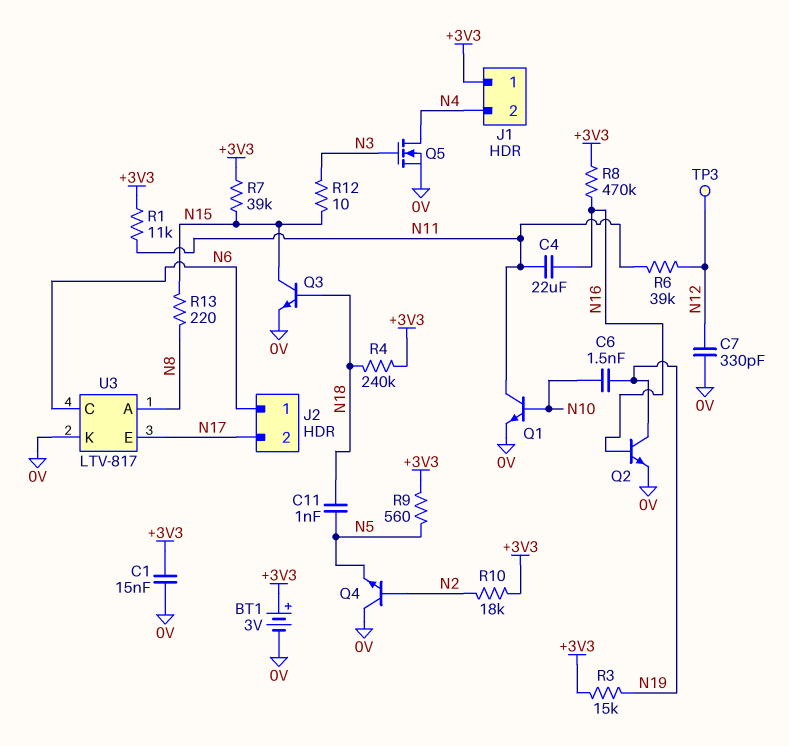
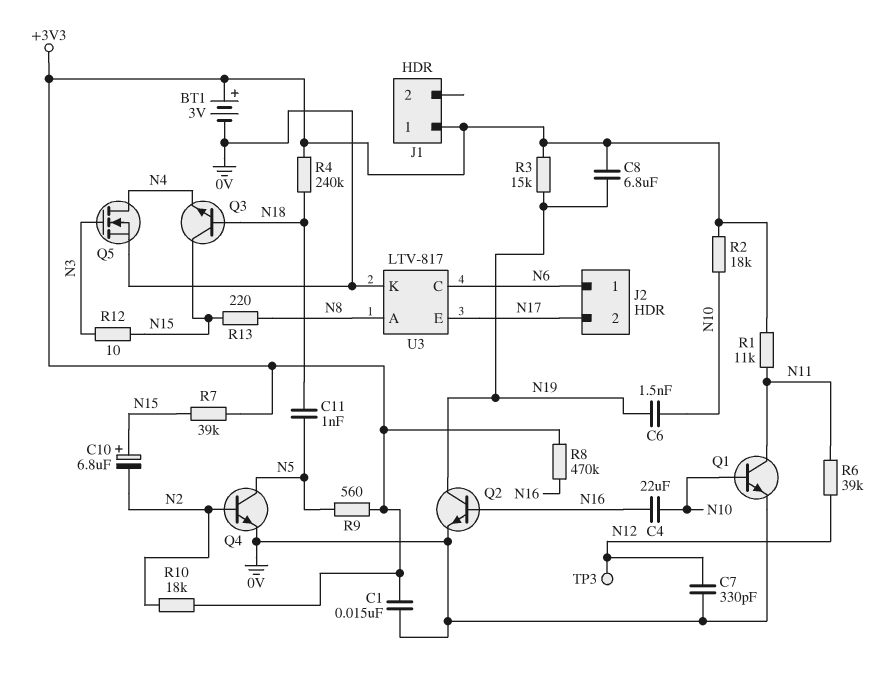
C4: 22uF (N11, N16) -> 22uF (N10, N16)
C8: none -> 6.8uF (+3V3, N19)
C10: none -> 6.8uF (plus N15, minus N2)
J1 pin 2: N4 -> none
Q3: NPN (B N18, C N15, E 0V) -> NPN (B N18, C N15, E N4)
Q4: NPN (B N2, C 0V, E N5) -> NPN (B N2, C N5, E 0V)
R2: none -> 18k (+3V3, N10)

